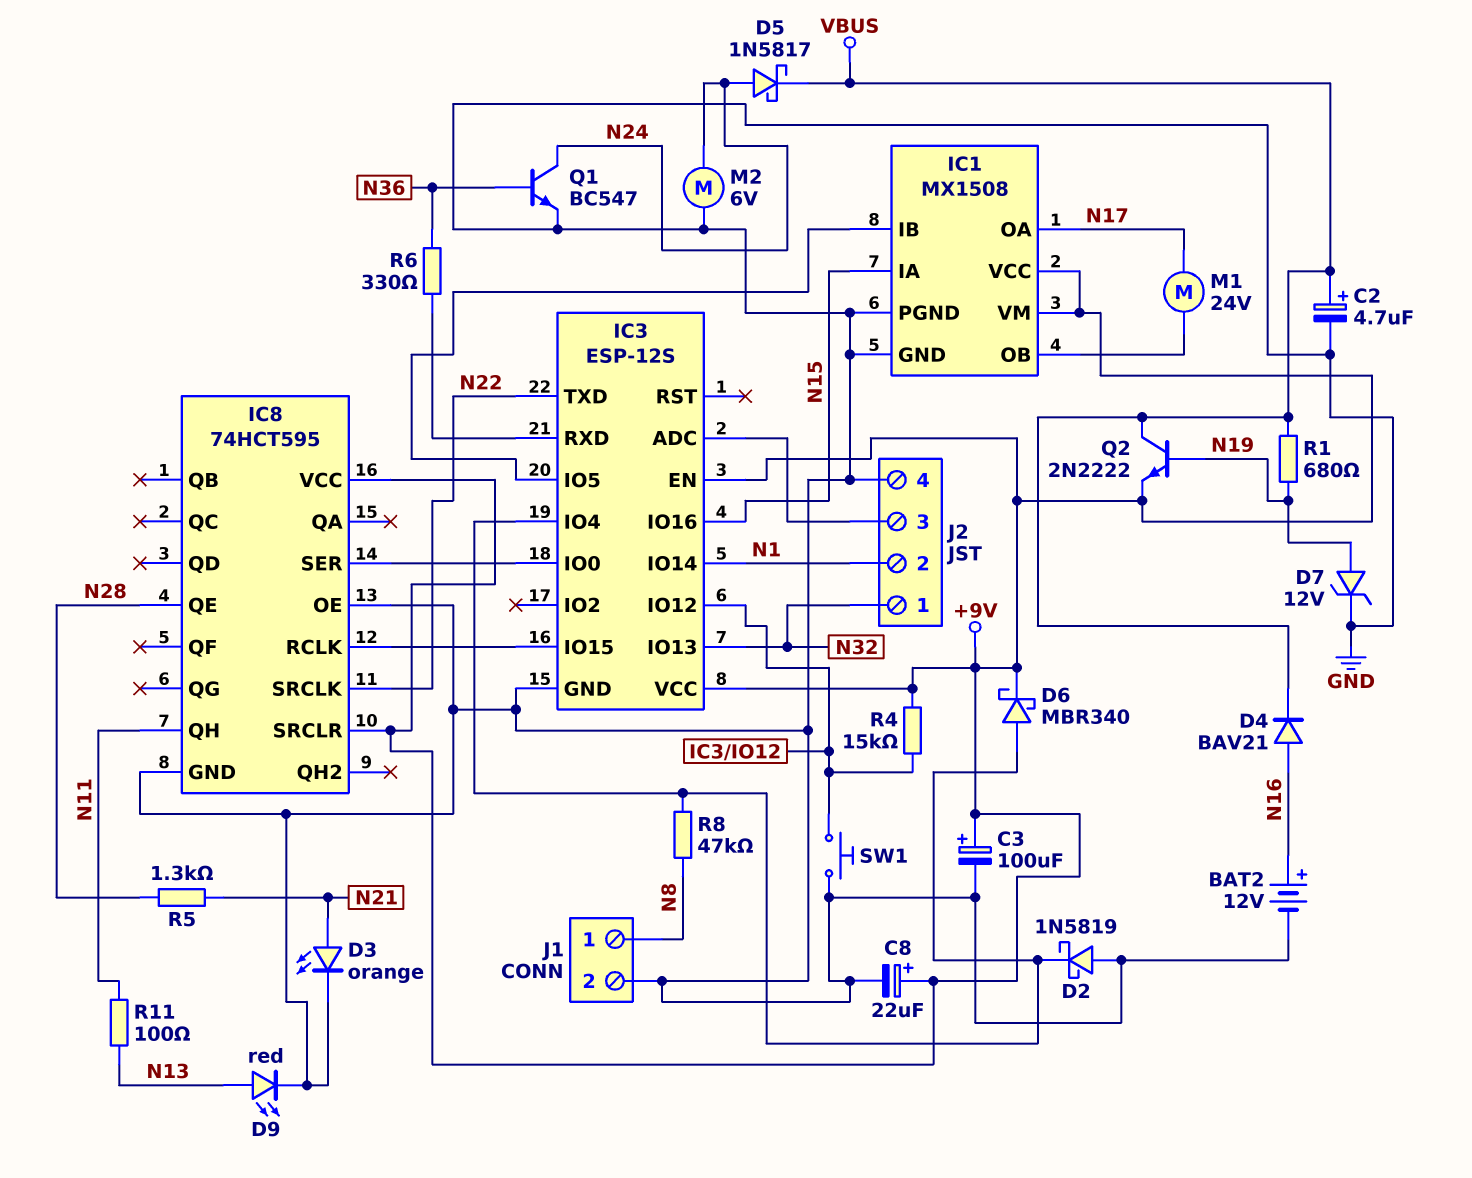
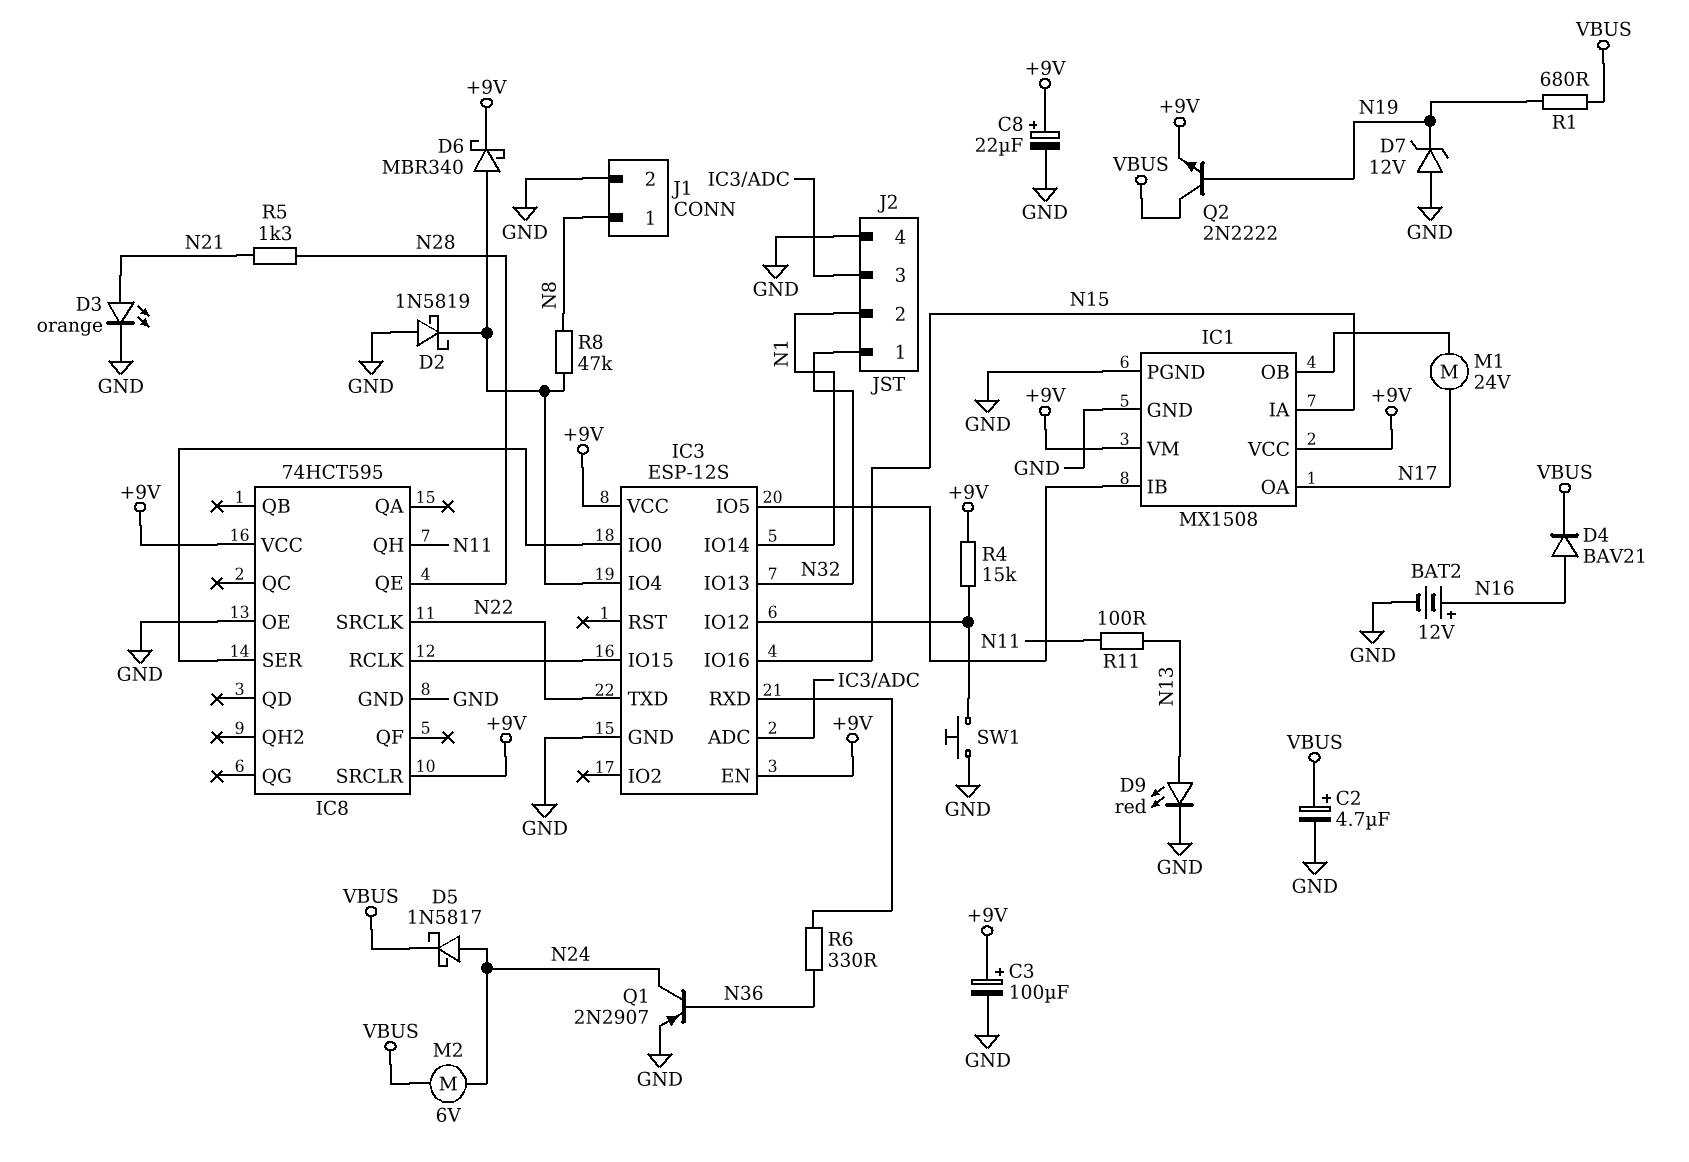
D7: zener 12V (A N19, K GND) -> zener 12V (A GND, K N19)
M2: motor 6V (GND, N24) -> motor 6V (N24, VBUS)
Q1: NPN BC547 (B N36, C N24, E GND) -> PNP 2N2907 (B N36, C N24, E GND)

